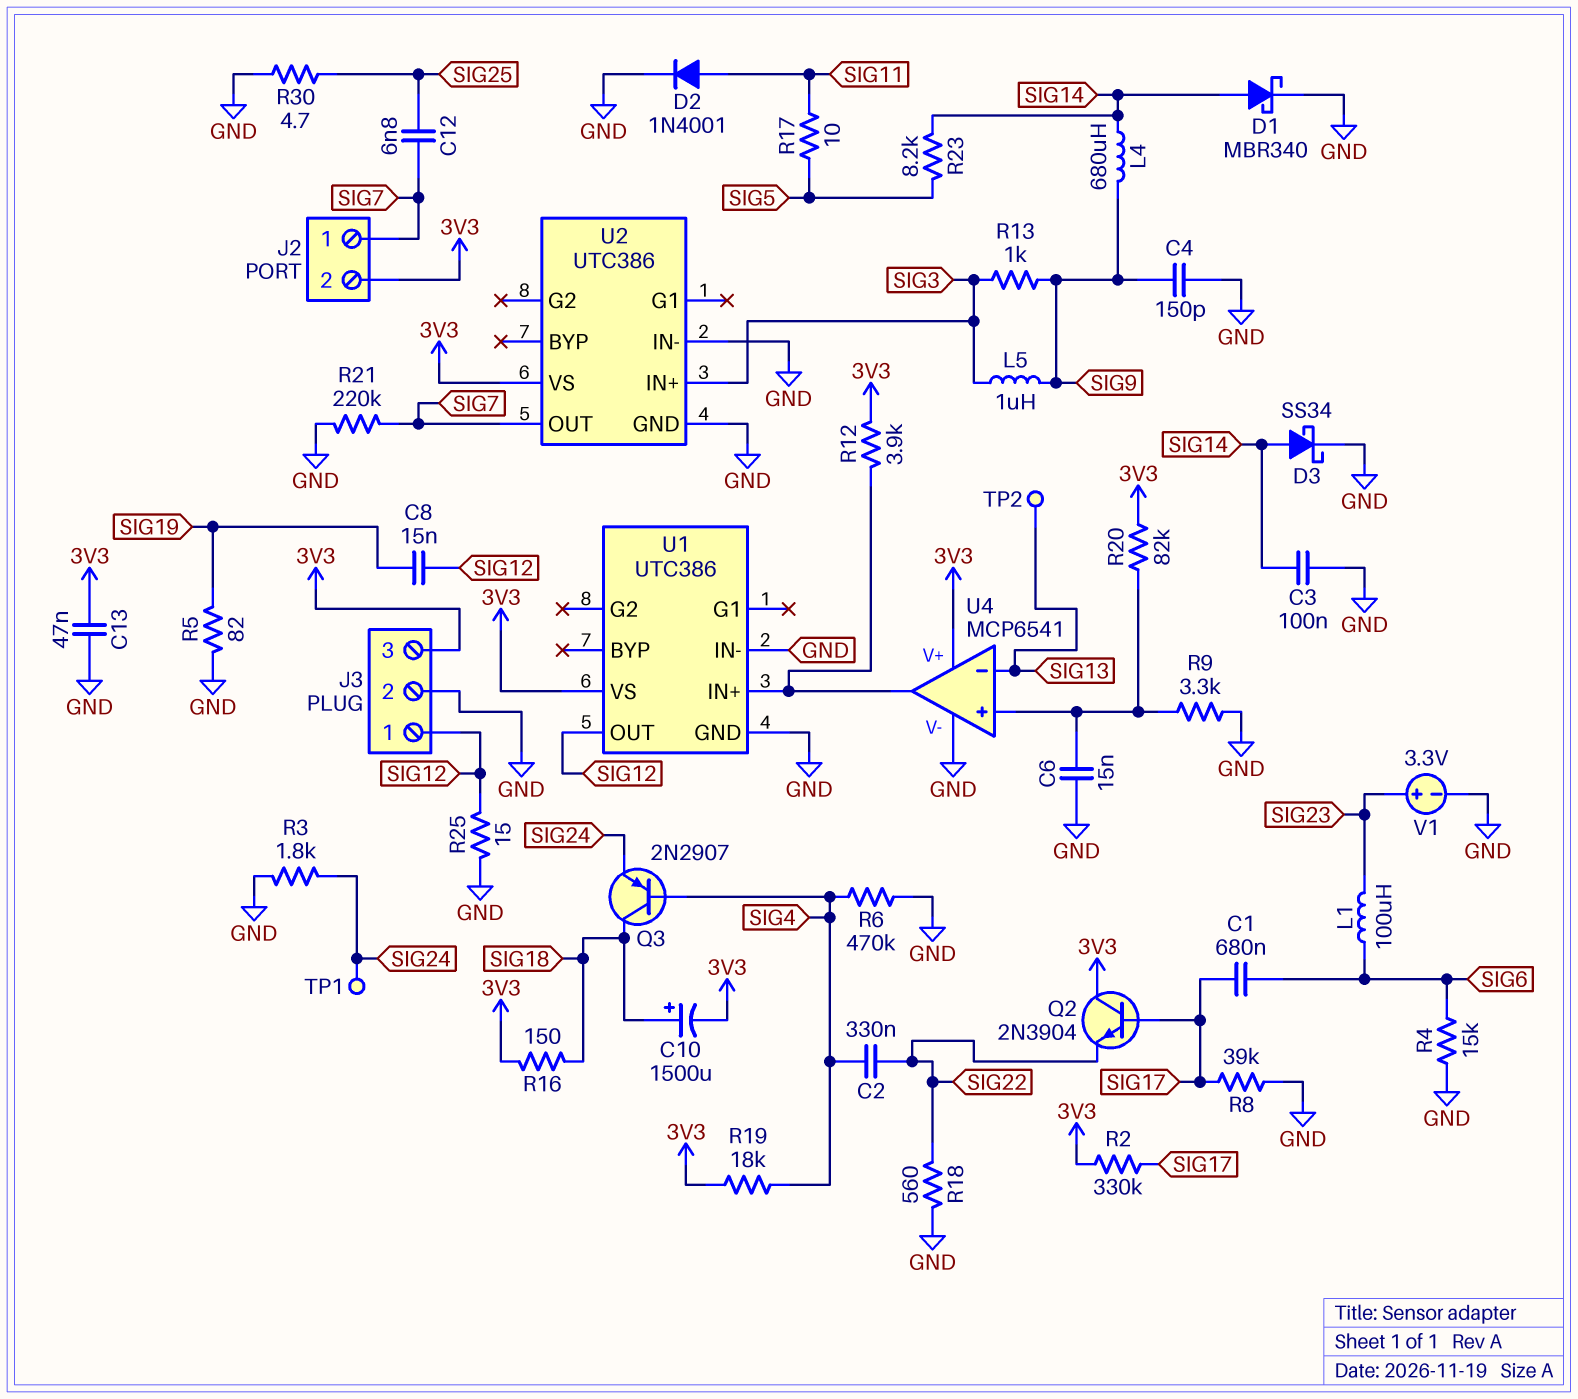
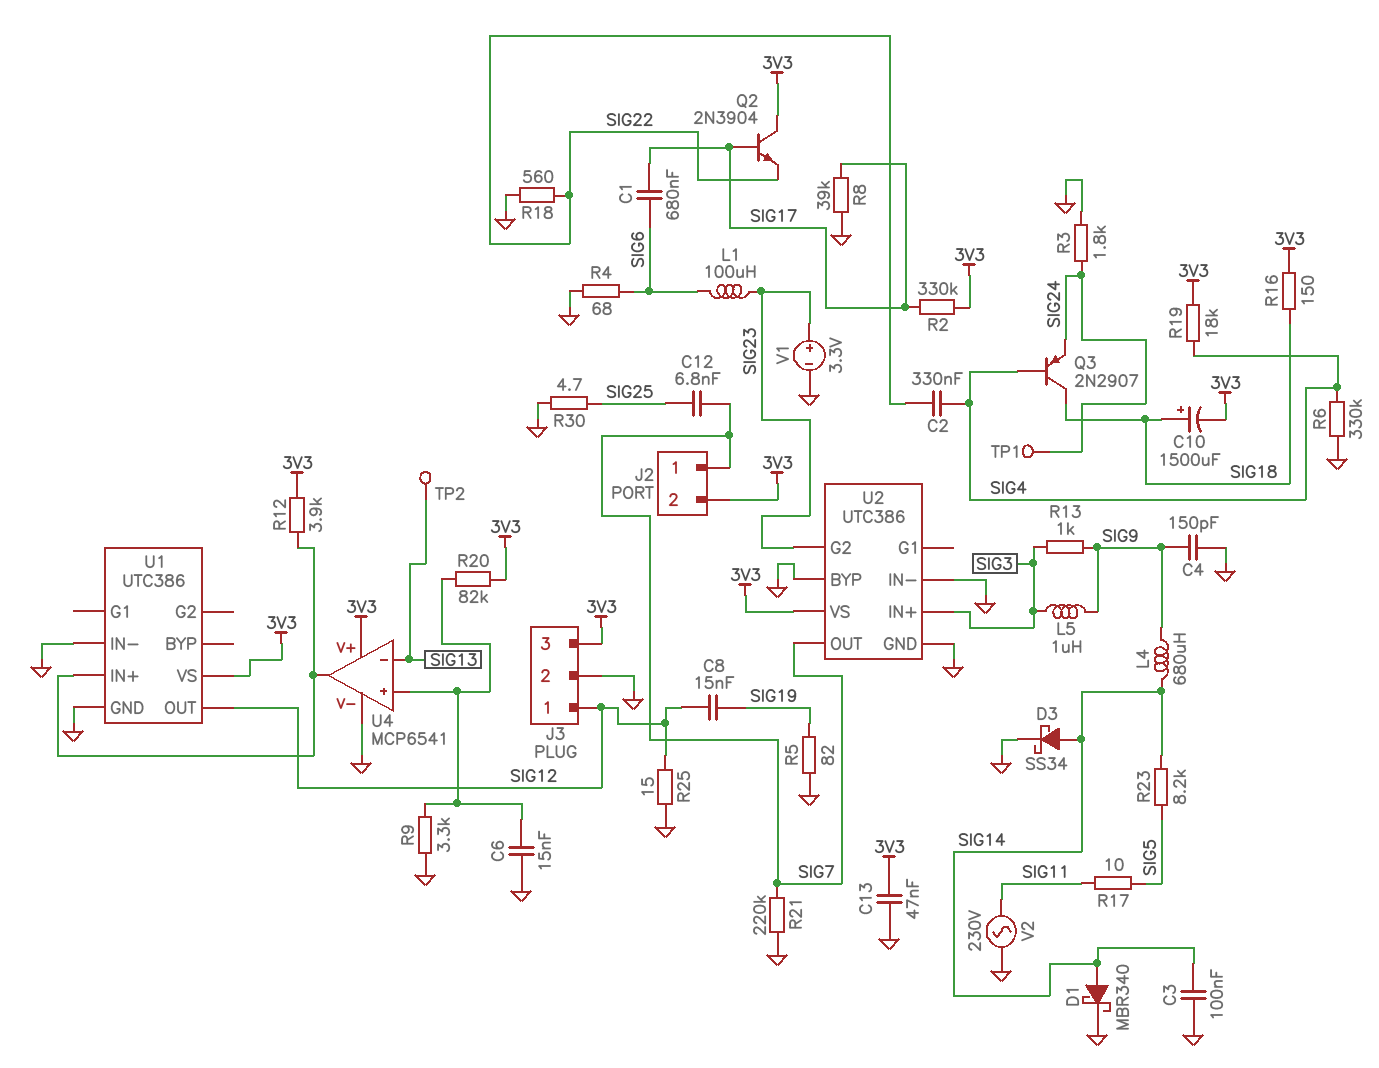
D2: diode 1N4001 (A SIG11, K GND) -> none
R4: 15k (GND, SIG6) -> 68 (GND, SIG6)
R6: 470k (GND, SIG4) -> 330k (GND, SIG4)
U2 pin BYP: none -> GND
U2 pin G2: none -> SIG23
V2: none -> AC 230V (GND, SIG11)

